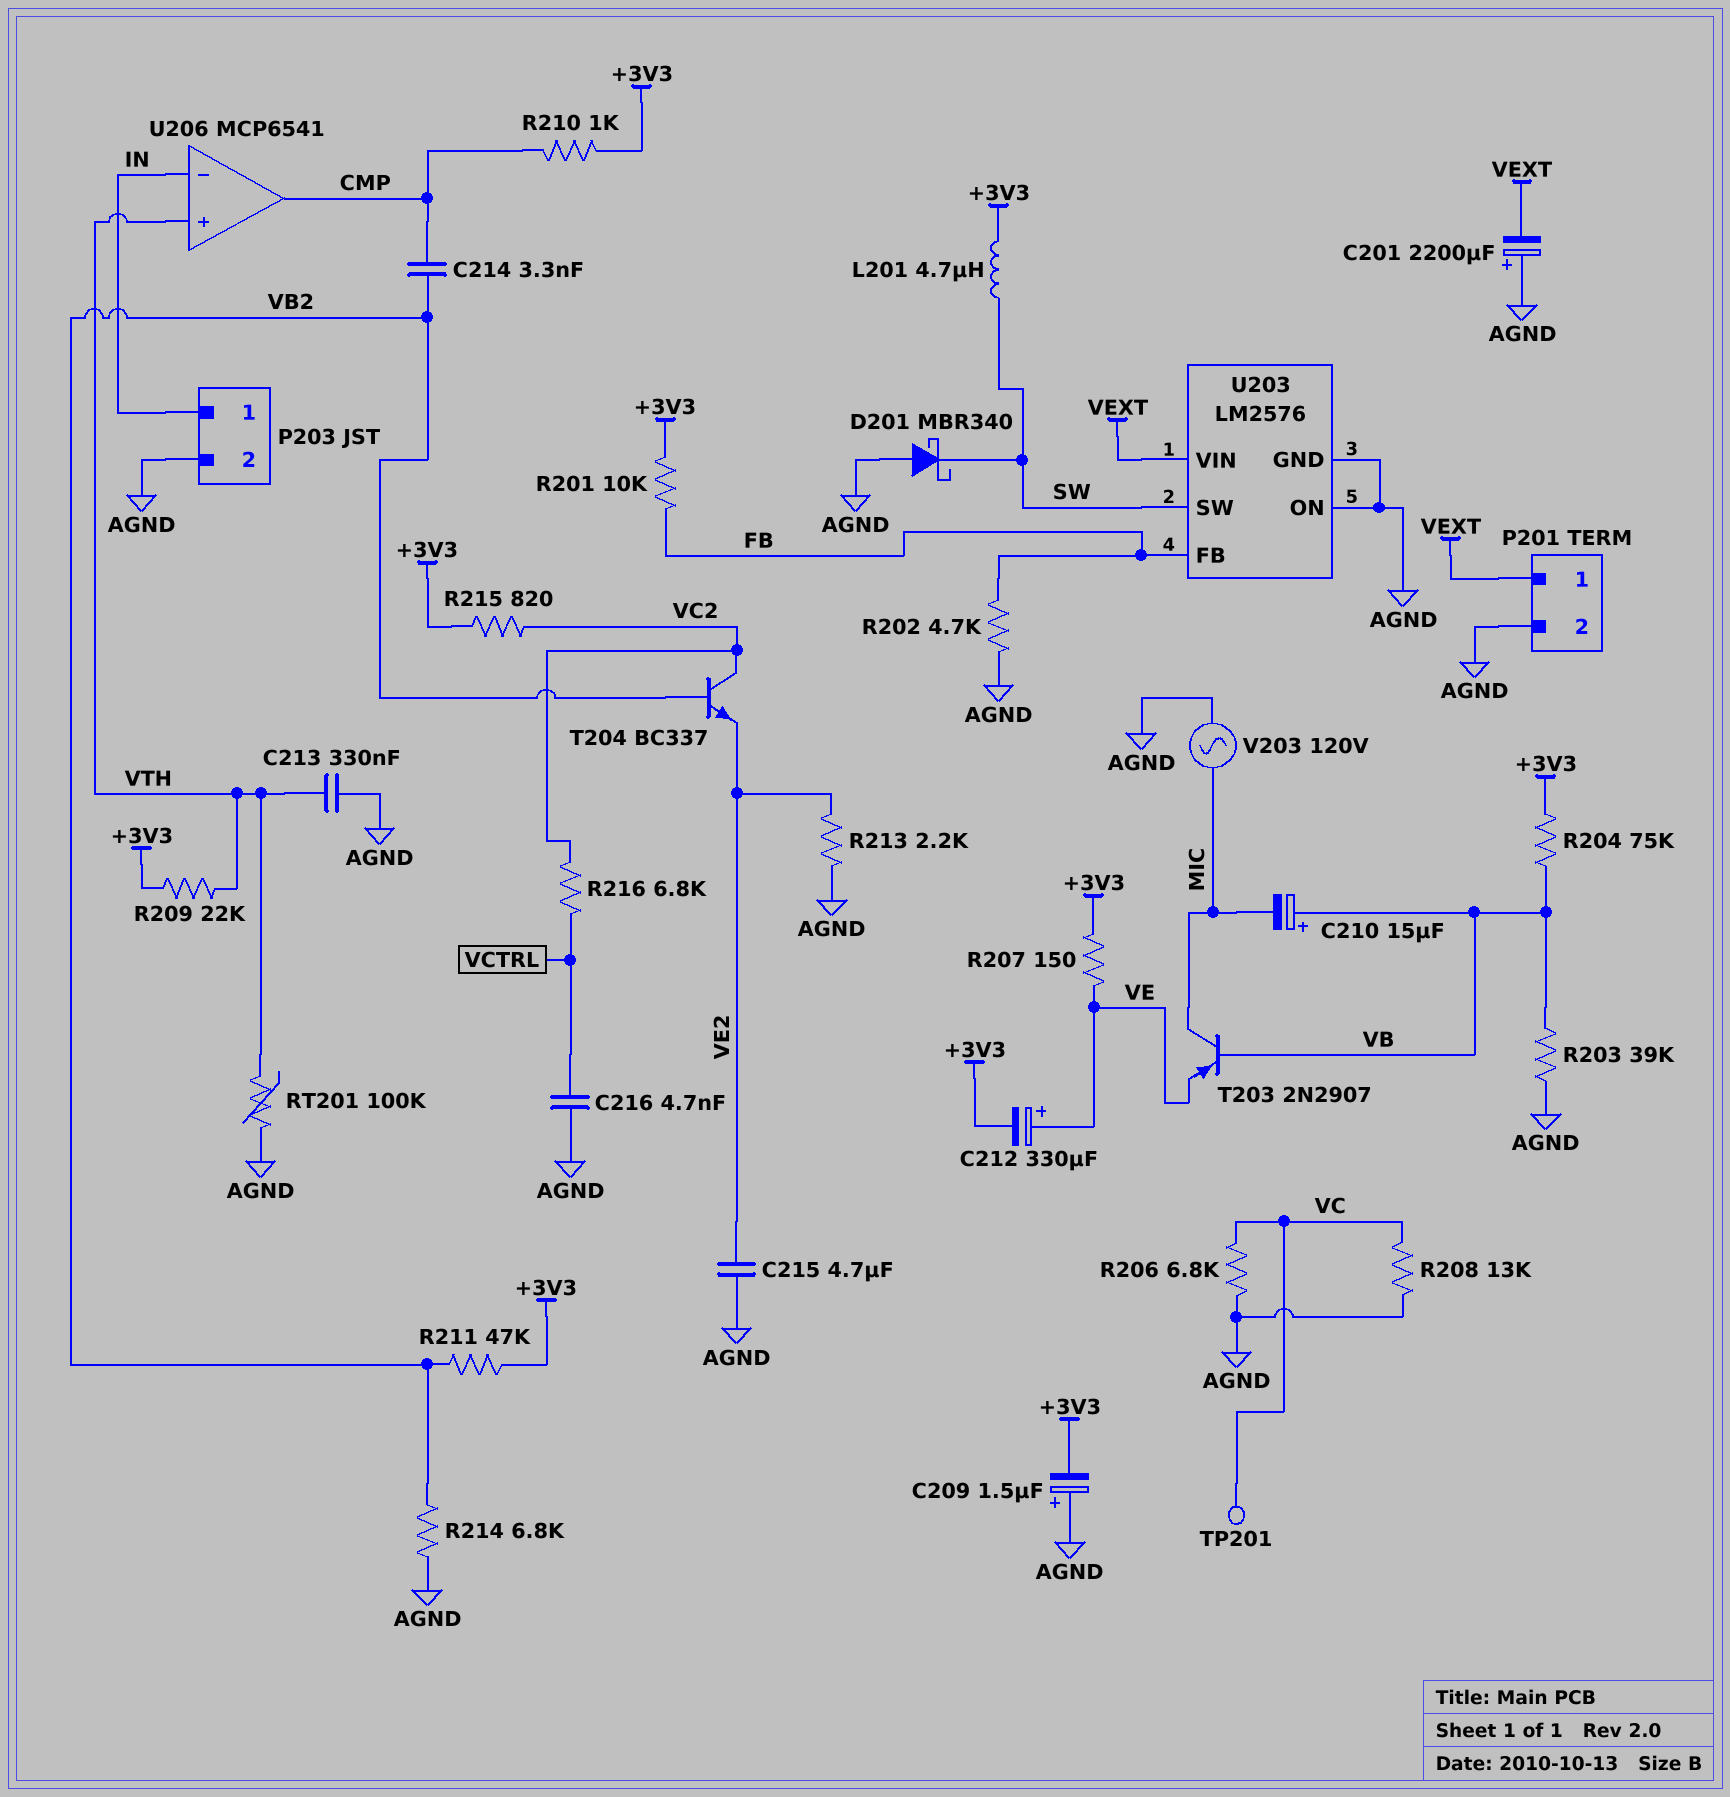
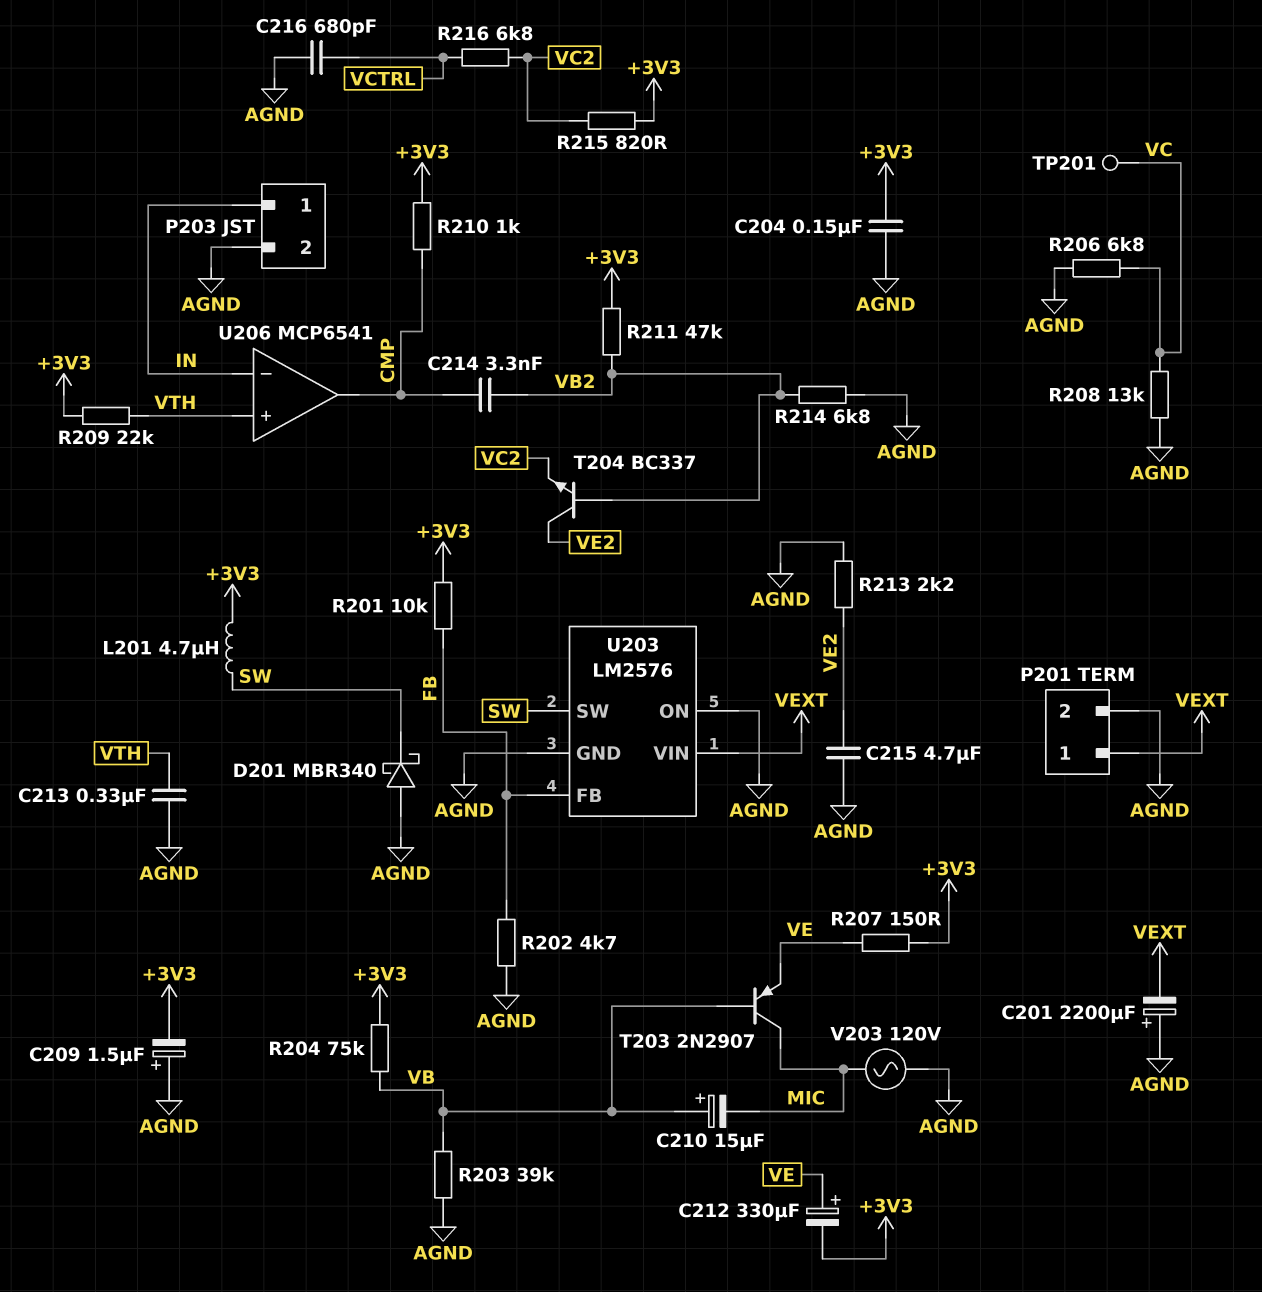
C204: none -> 150nF (+3V3, AGND)
C216: 4.7nF (AGND, VCTRL) -> 680pF (AGND, VCTRL)
RT201: 100k (AGND, VTH) -> none
T204: NPN BC337 (B VB2, C VC2, E VE2) -> NPN BC337 (B VB2, C VE2, E VC2)

